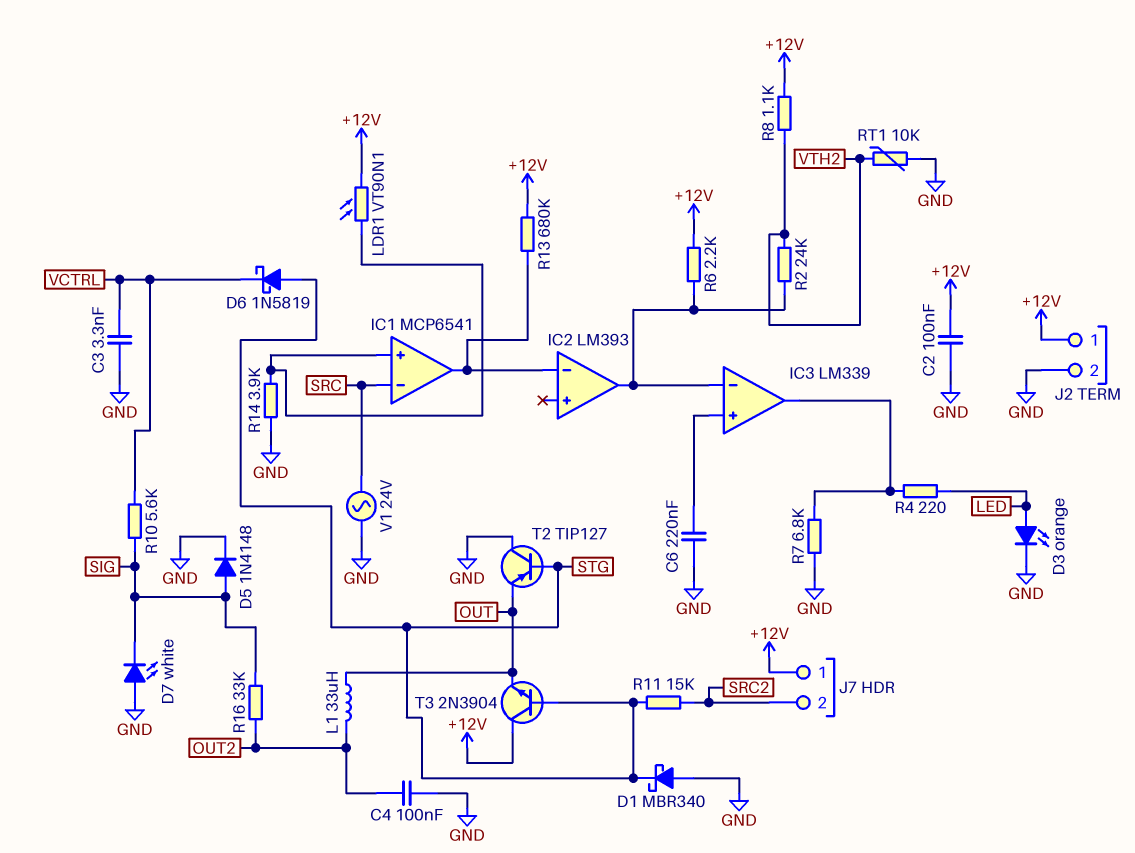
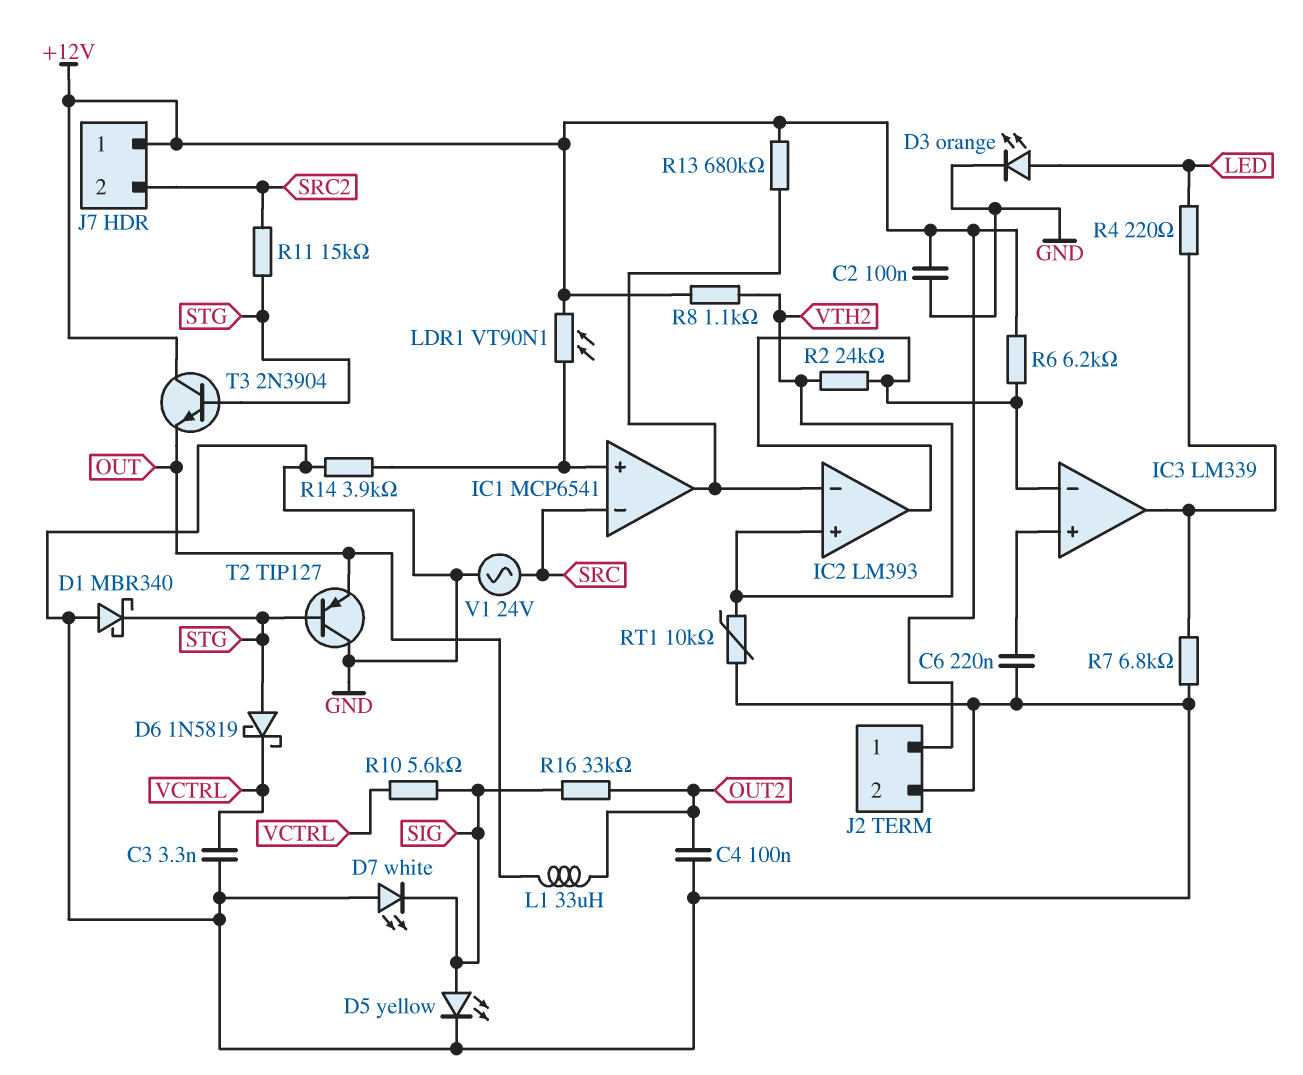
D5: diode 1N4148 (A SIG, K GND) -> LED yellow (A SIG, K GND)
IC2 pin in+: none -> VTH2
R6: 2.2k (+12V, IC2/out) -> 6.2k (+12V, IC2/out)

